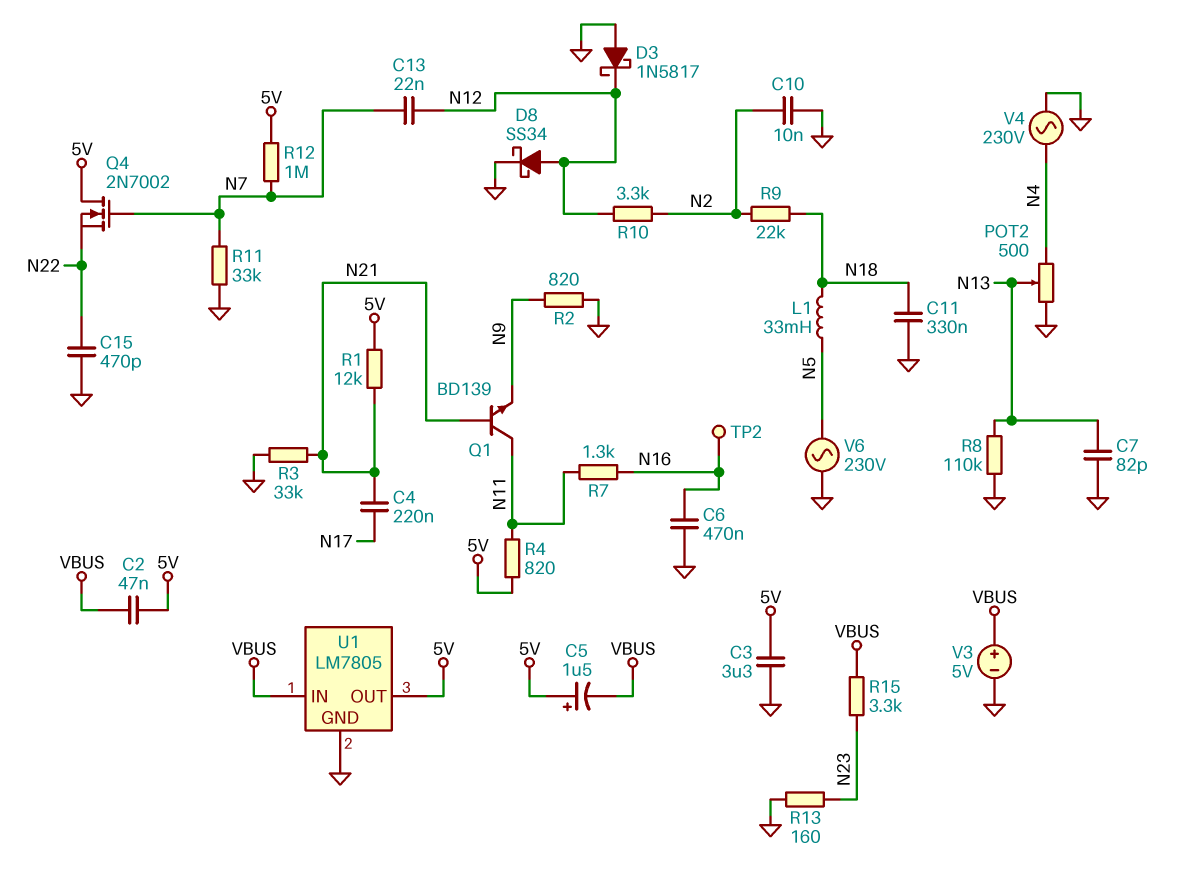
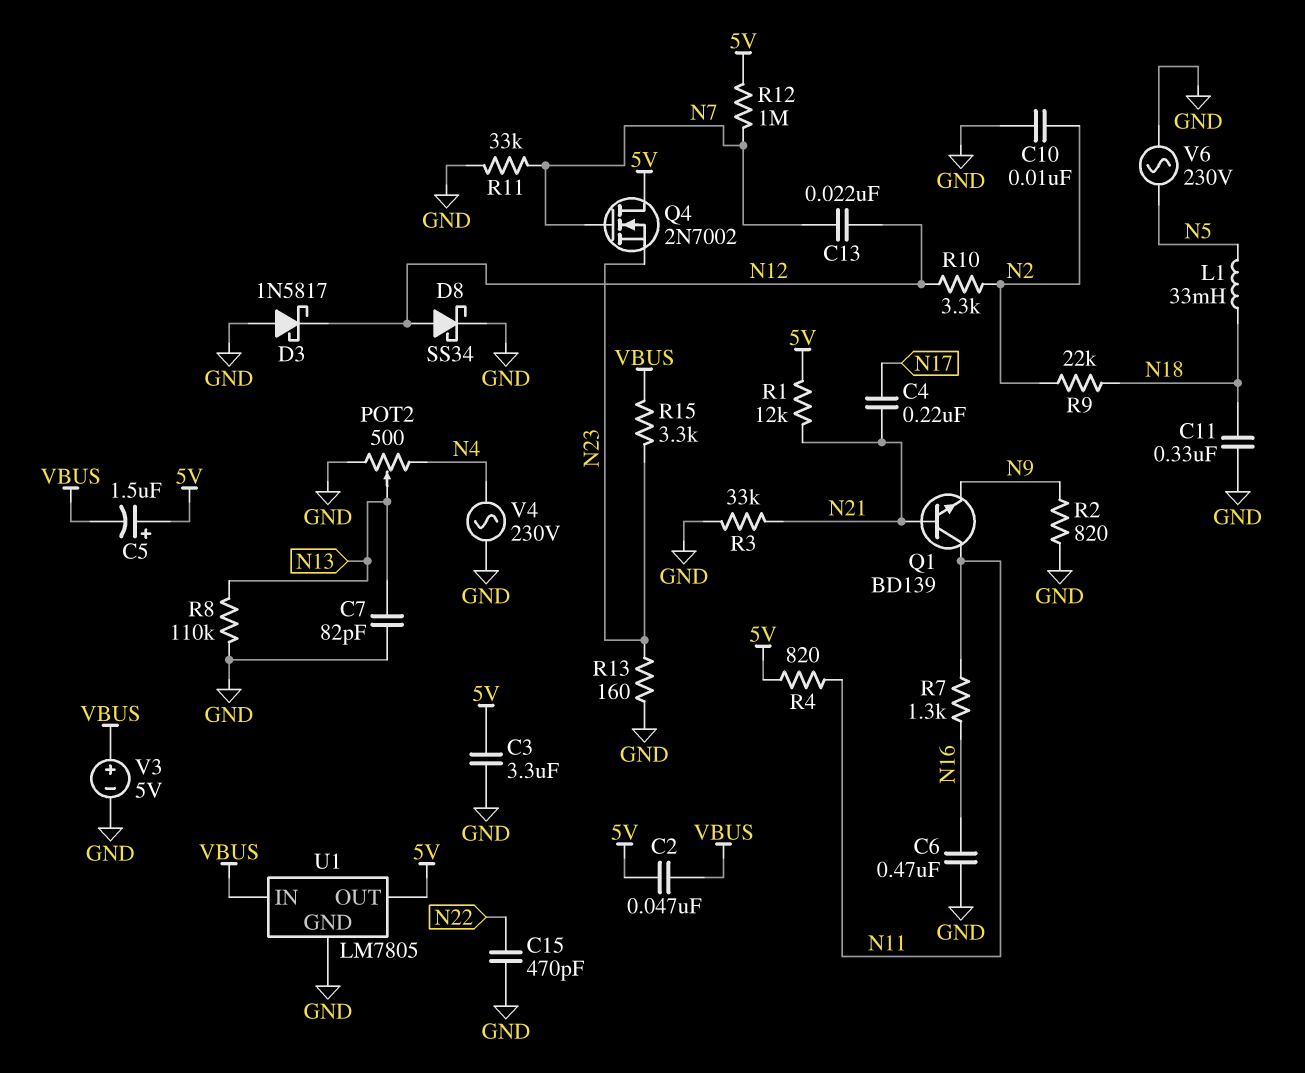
Q4: NMOS 2N7002 (G N7, D 5V, S N22) -> NMOS 2N7002 (G N7, D 5V, S N23)
TP2: test point (N16) -> none

